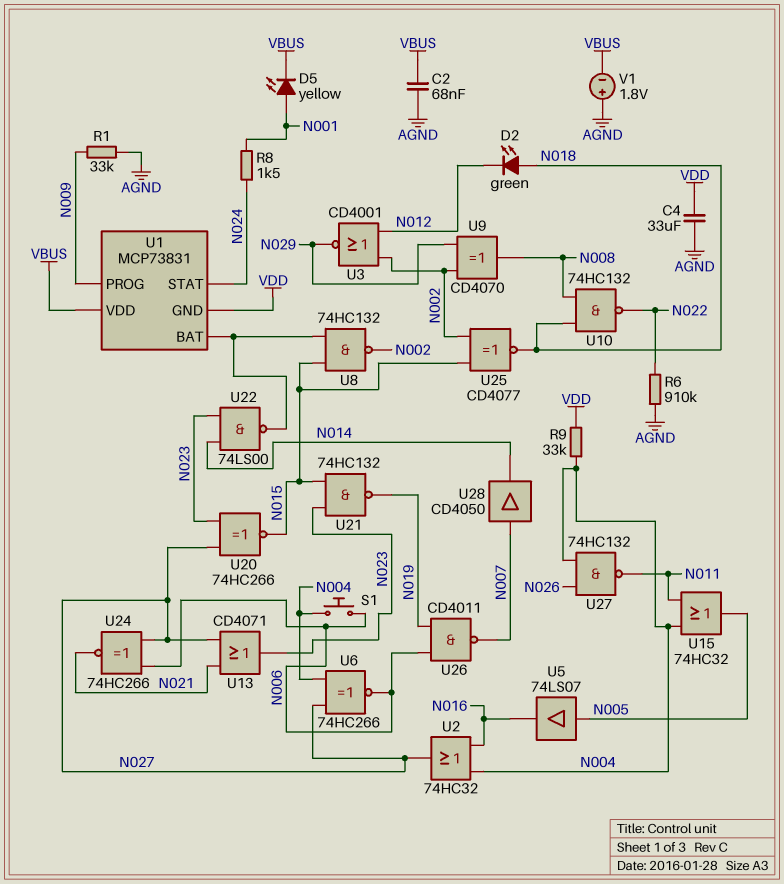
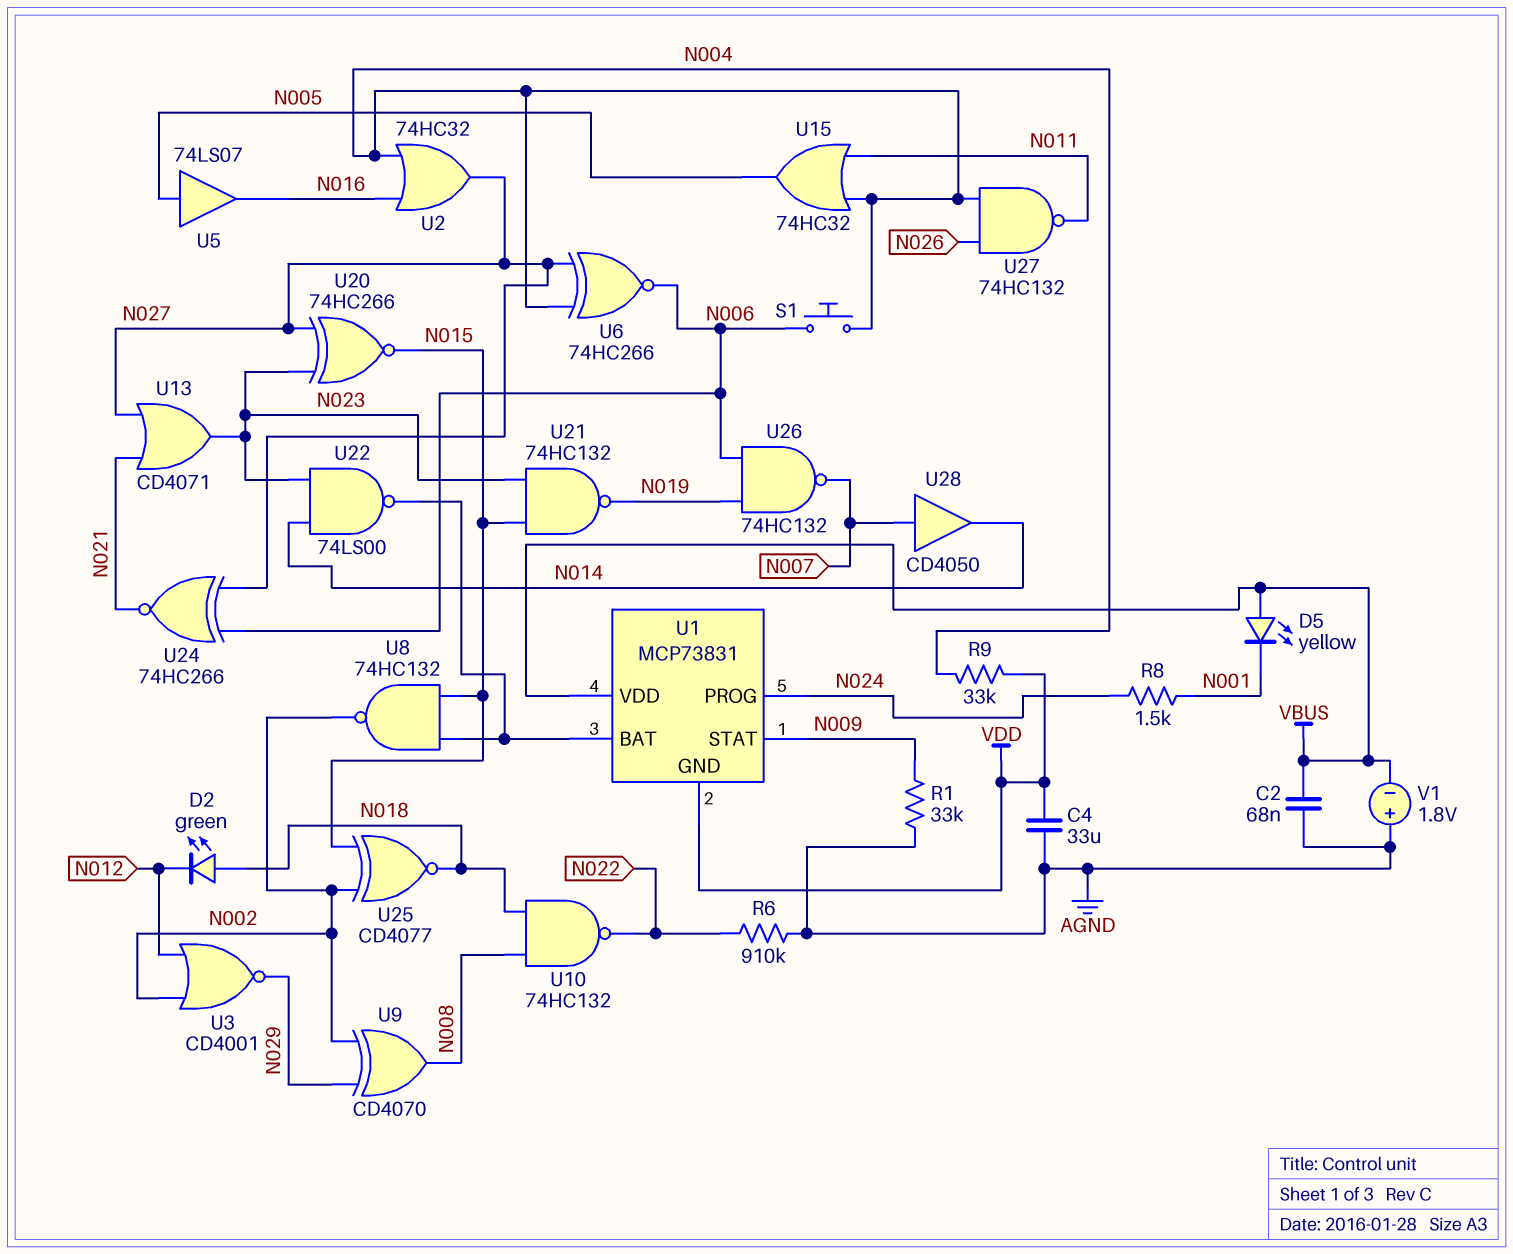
D5: LED yellow (A N001, K VBUS) -> LED yellow (A VBUS, K N001)
U1 pin PROG: N009 -> N024
U1 pin STAT: N024 -> N009
U26: NAND CD4011 (in N006, in N019, out N007) -> NAND 74HC132 (in N006, in N019, out N007)

